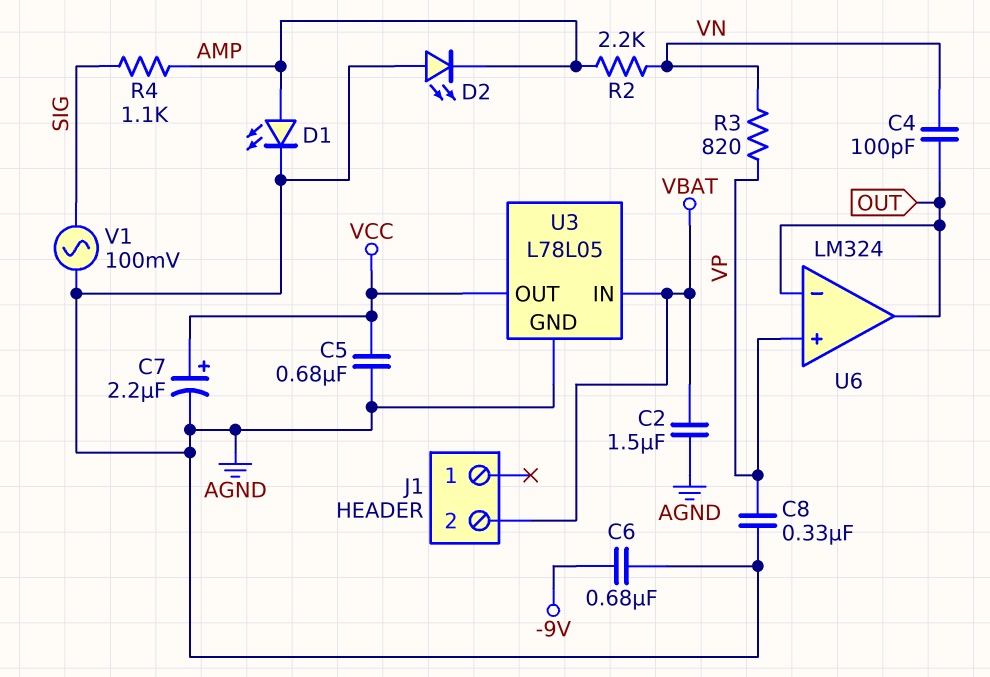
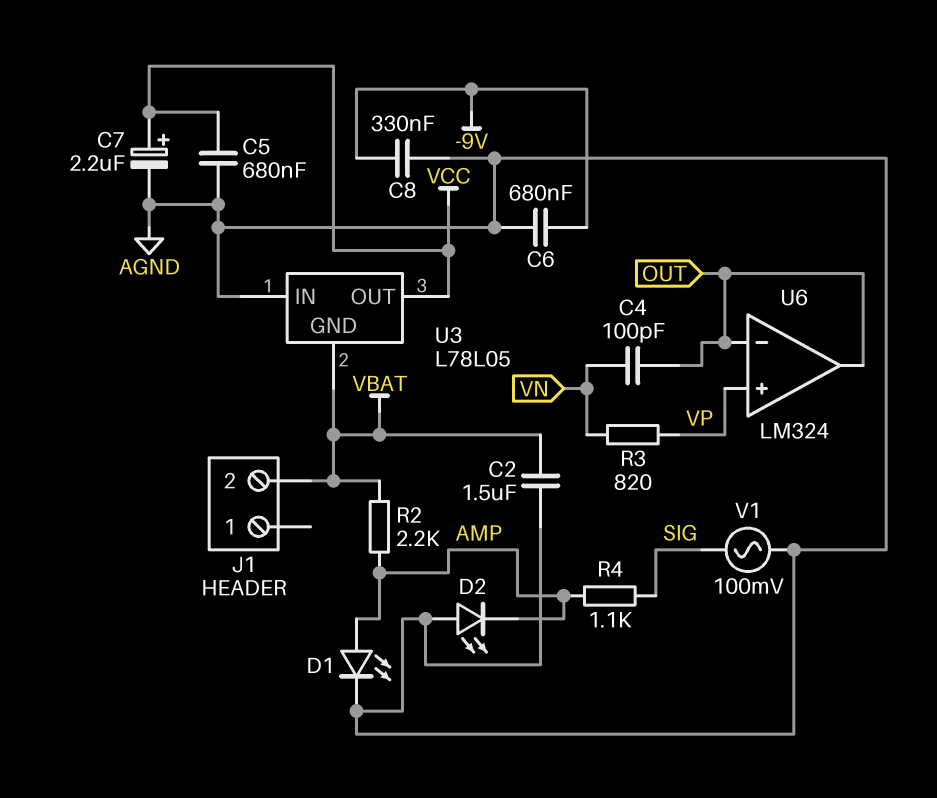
C8: 330nF (AGND, VP) -> 330nF (-9V, AGND)
R2: 2.2k (AMP, VN) -> 2.2k (AMP, VBAT)
U3 pin GND: AGND -> VBAT
U3 pin IN: VBAT -> AGND

